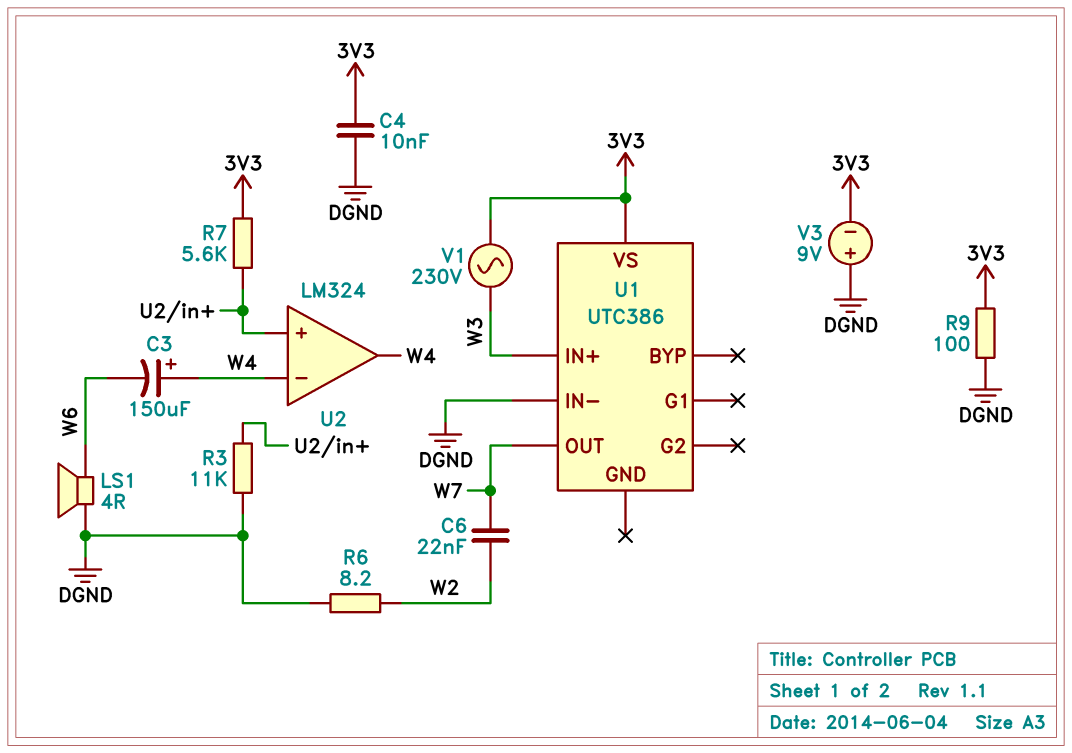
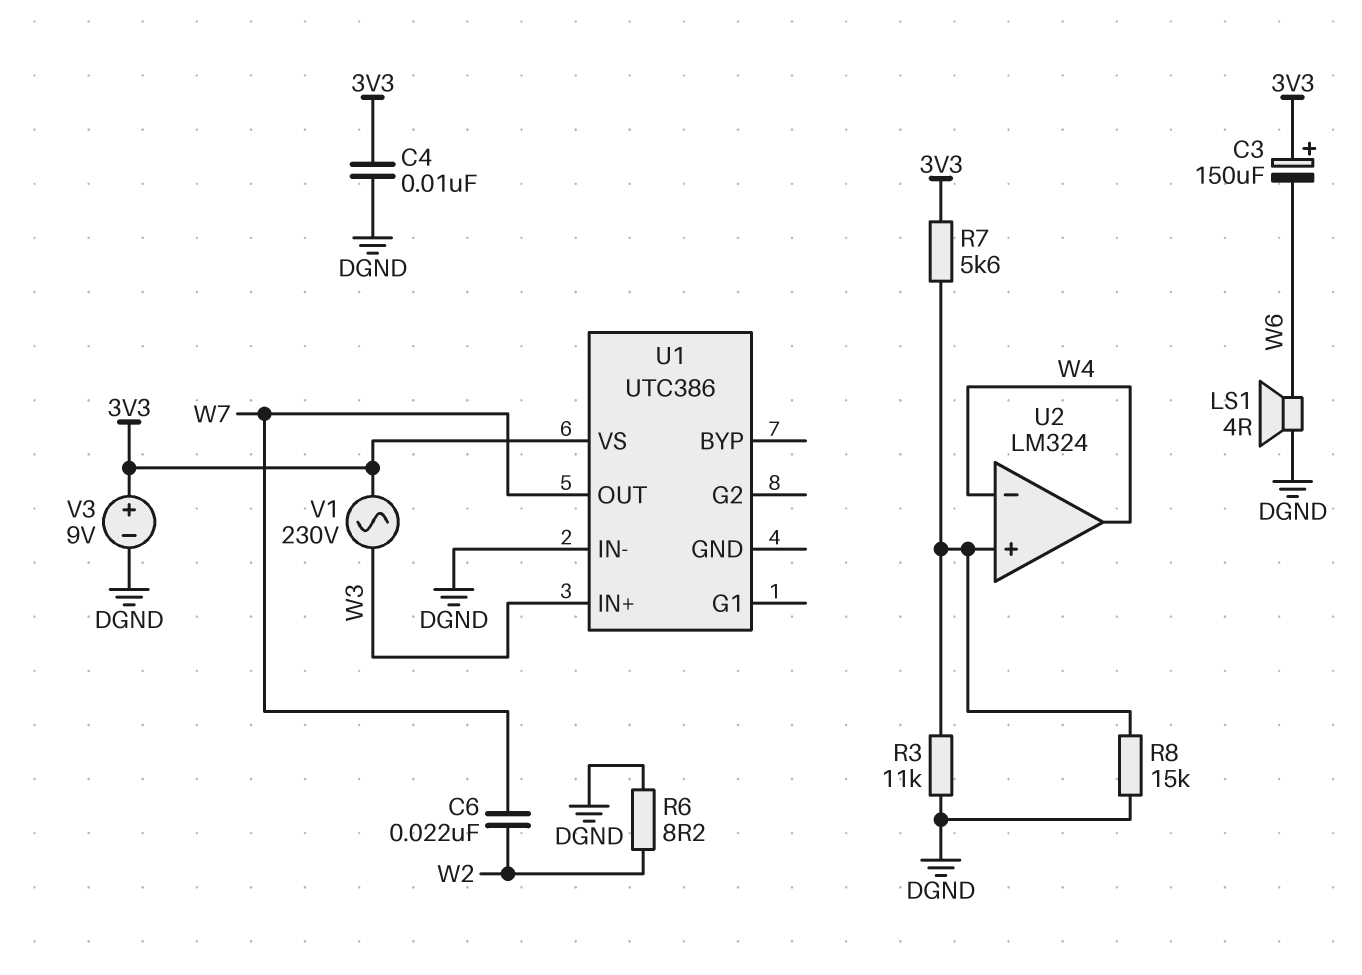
C3: 150uF (plus W4, minus W6) -> 150uF (plus 3V3, minus W6)
R8: none -> 15k (DGND, U2/in+)
R9: 100 (3V3, DGND) -> none
V3: 9V (plus DGND, minus 3V3) -> 9V (plus 3V3, minus DGND)

